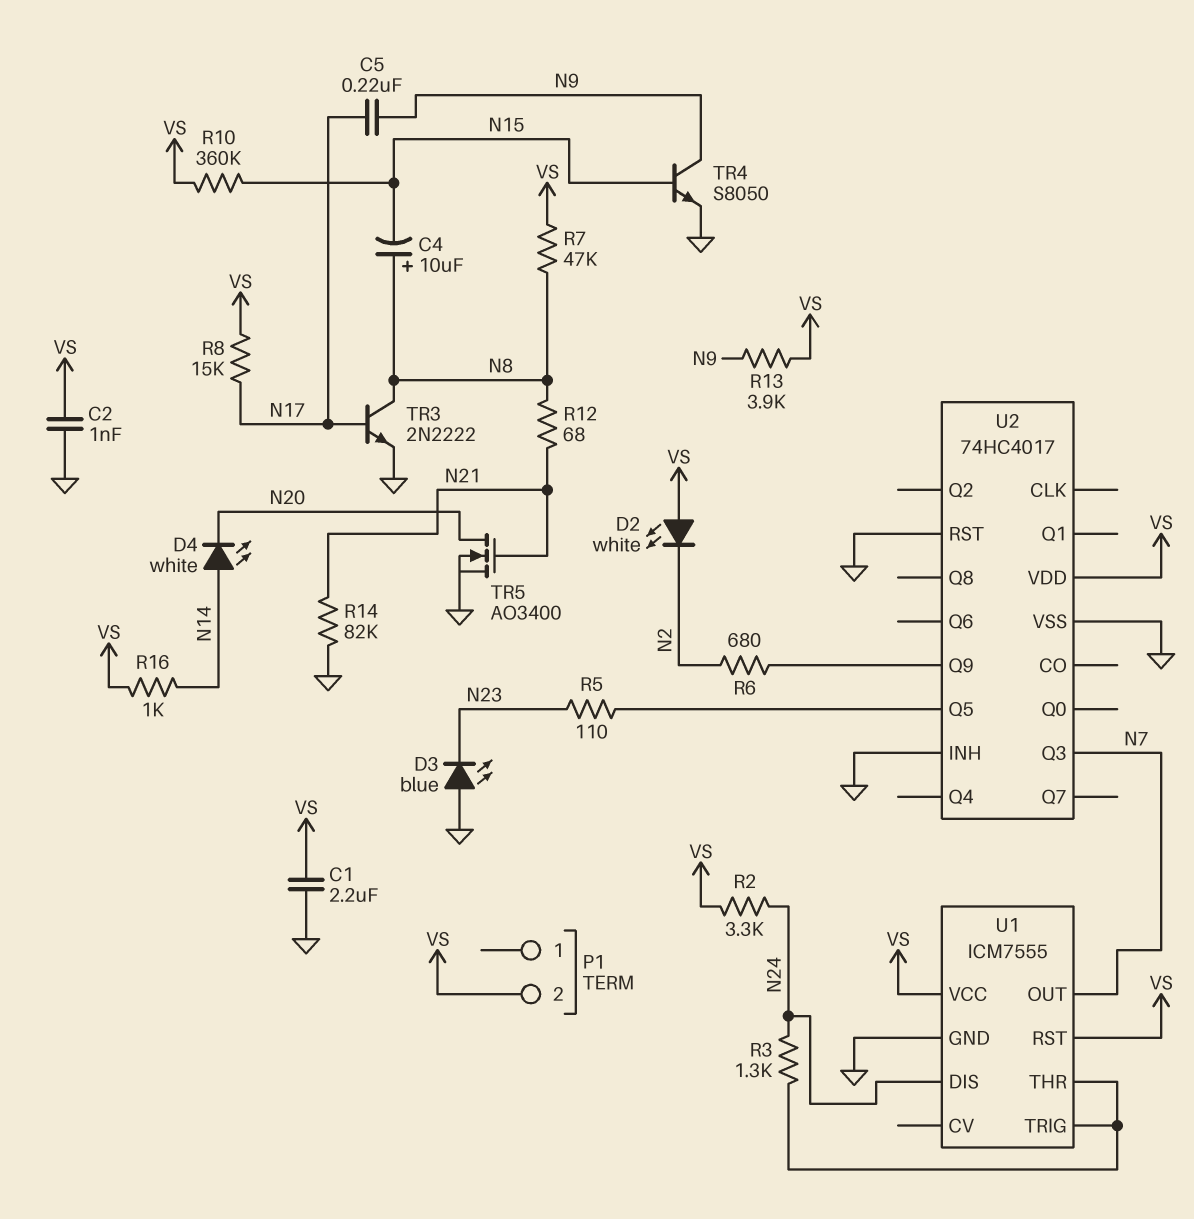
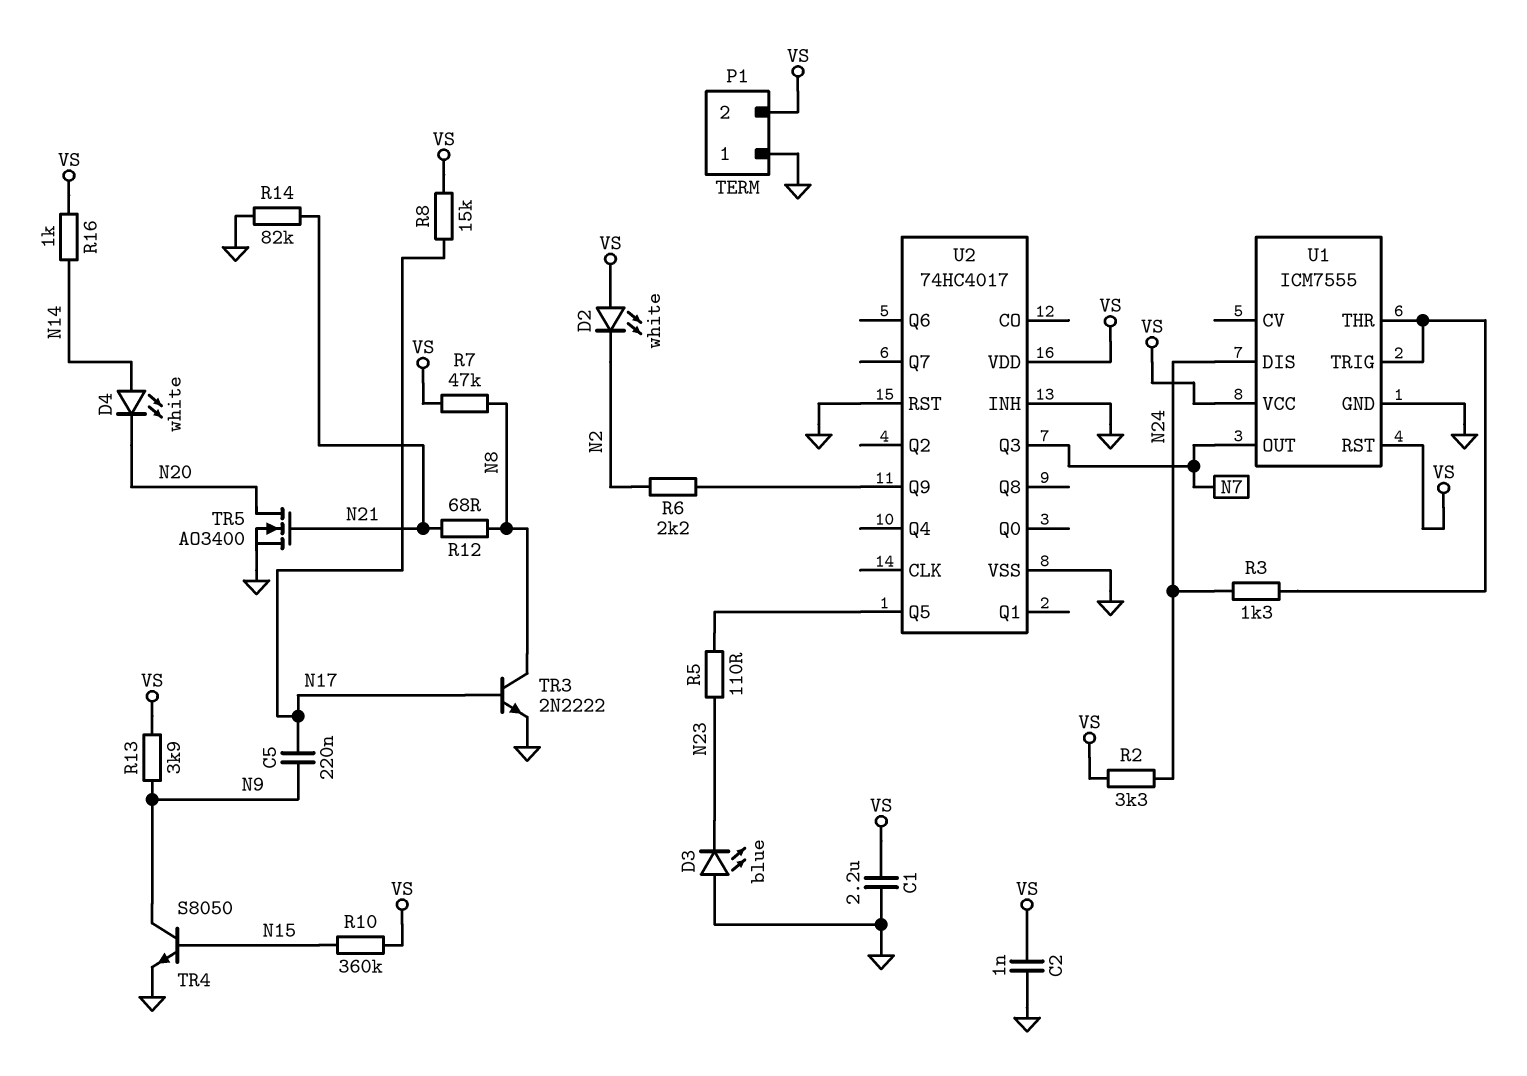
C4: 10uF (plus N8, minus N15) -> none
P1 pin 1: none -> GND
R6: 680 (N2, U2/Q9) -> 2.2k (N2, U2/Q9)

